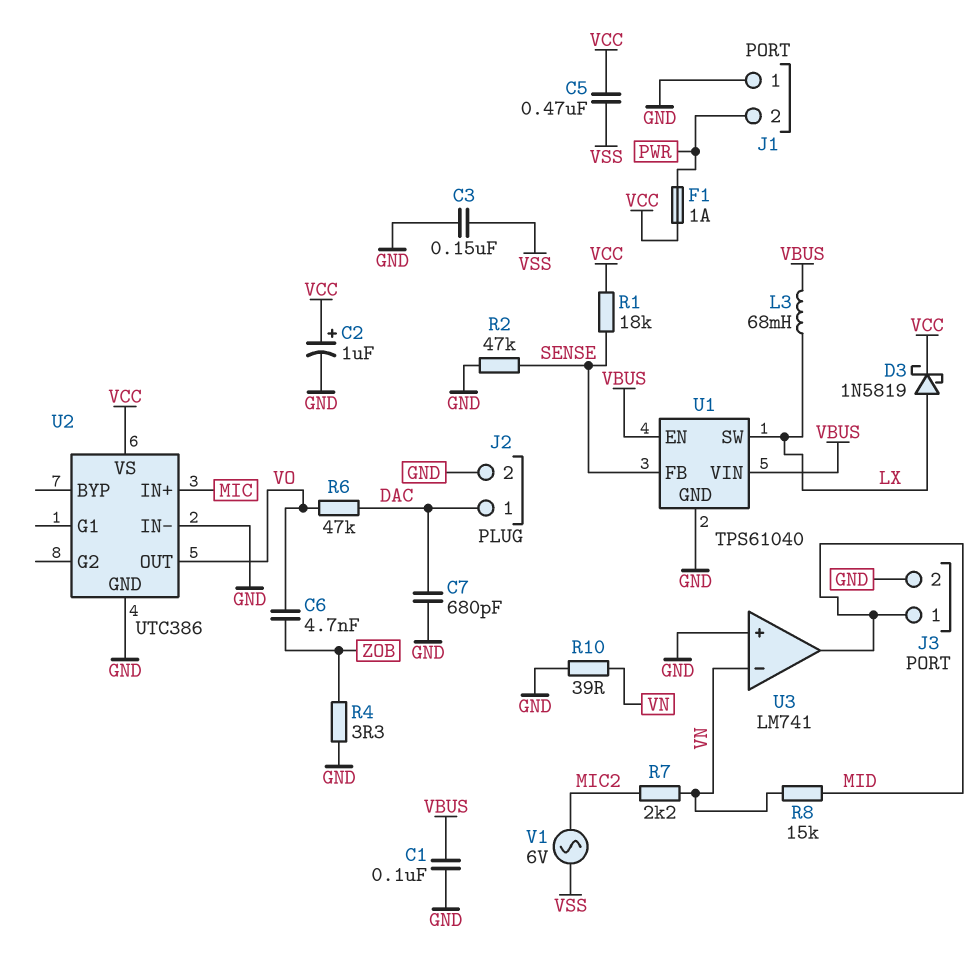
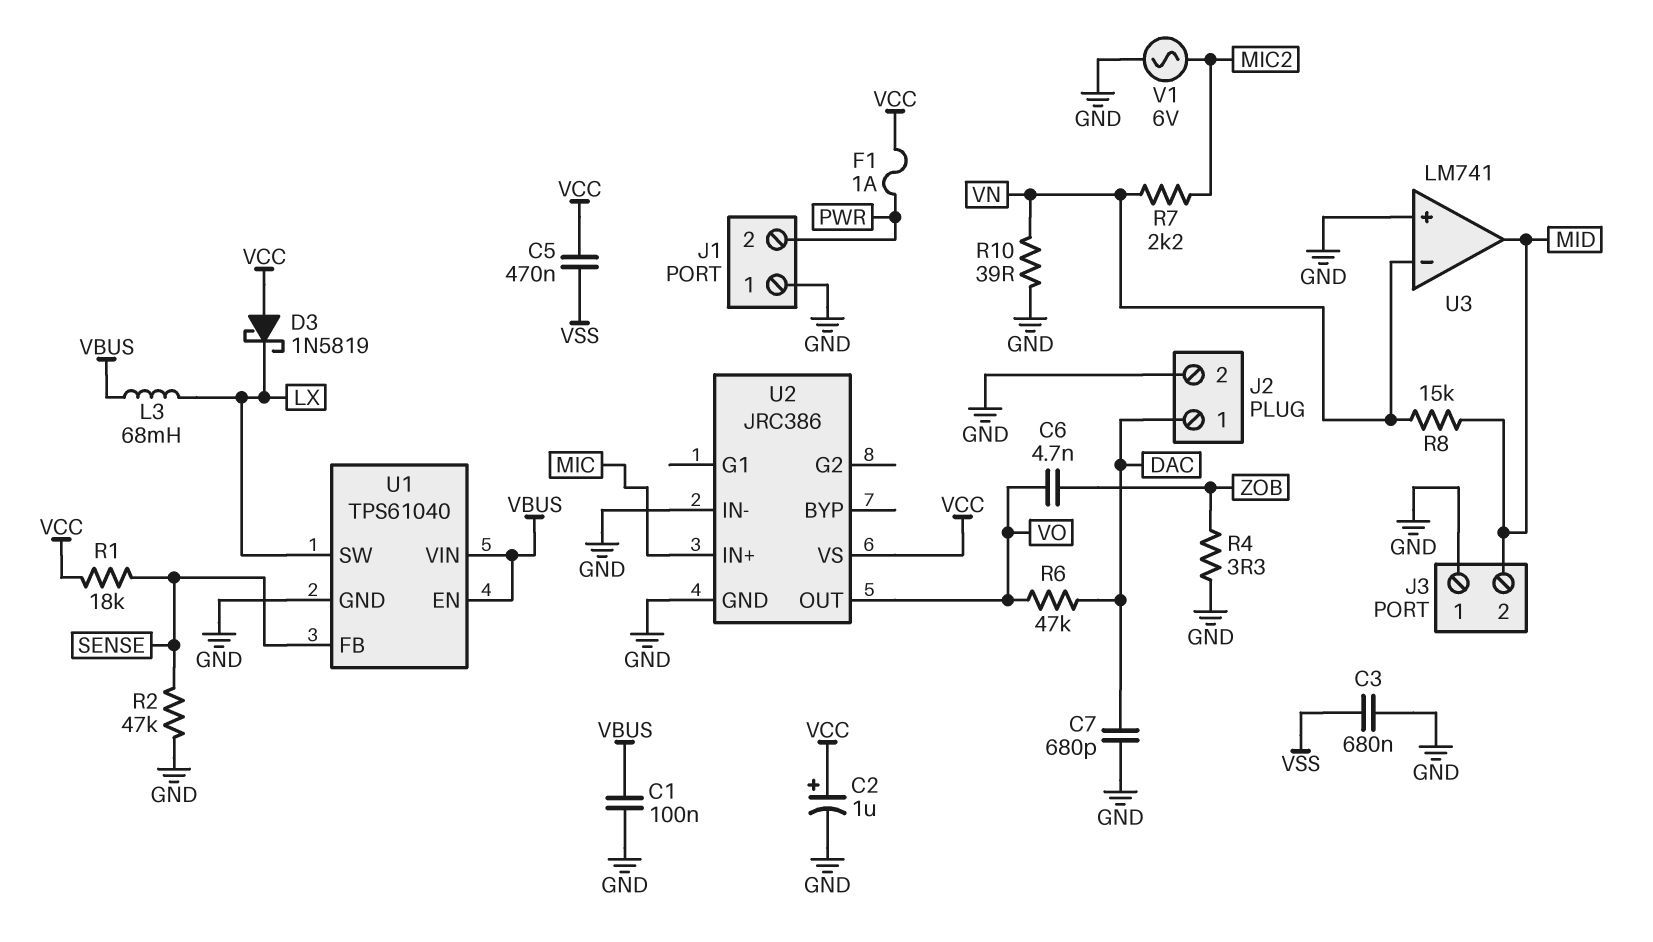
C3: 150nF (GND, VSS) -> 680nF (GND, VSS)
D3: schottky 1N5819 (A LX, K VCC) -> schottky 1N5819 (A VCC, K LX)
J3 pin 1: MID -> GND
J3 pin 2: GND -> MID
U2: UTC386 -> JRC386
V1: AC 6V (MIC2, VSS) -> AC 6V (GND, MIC2)

